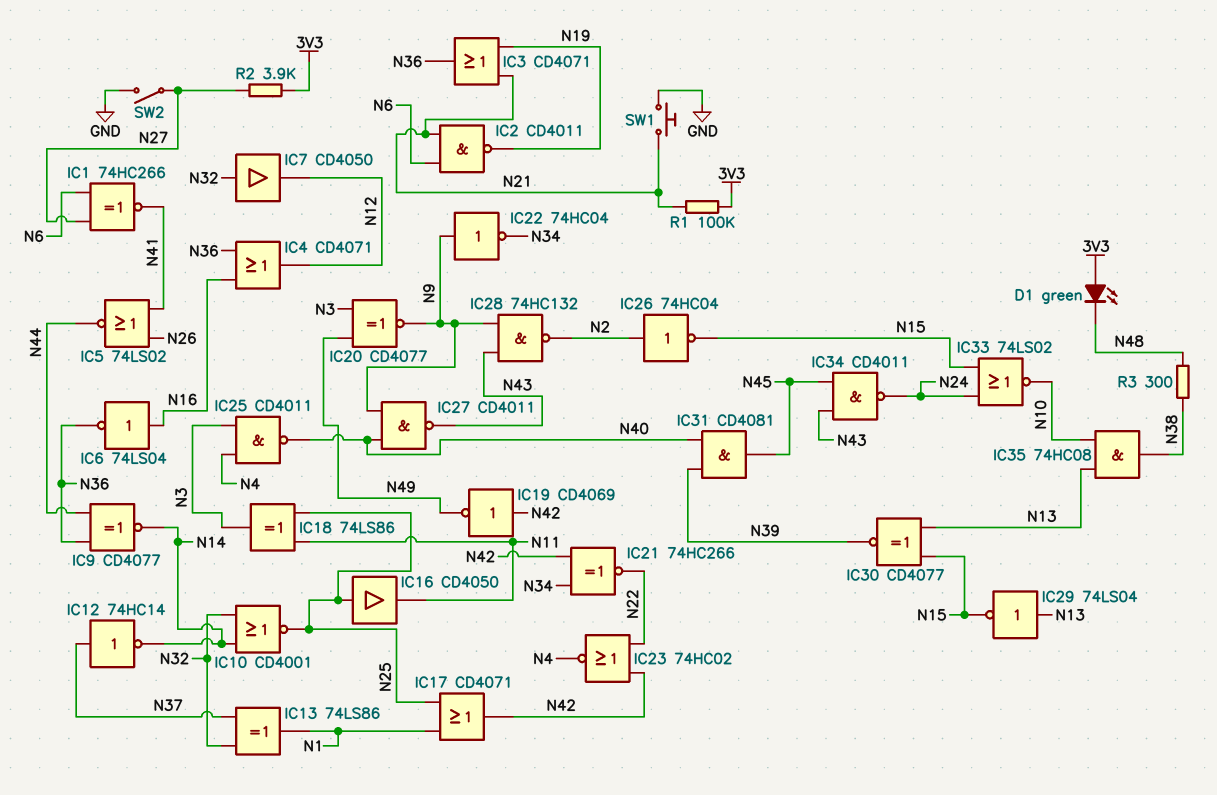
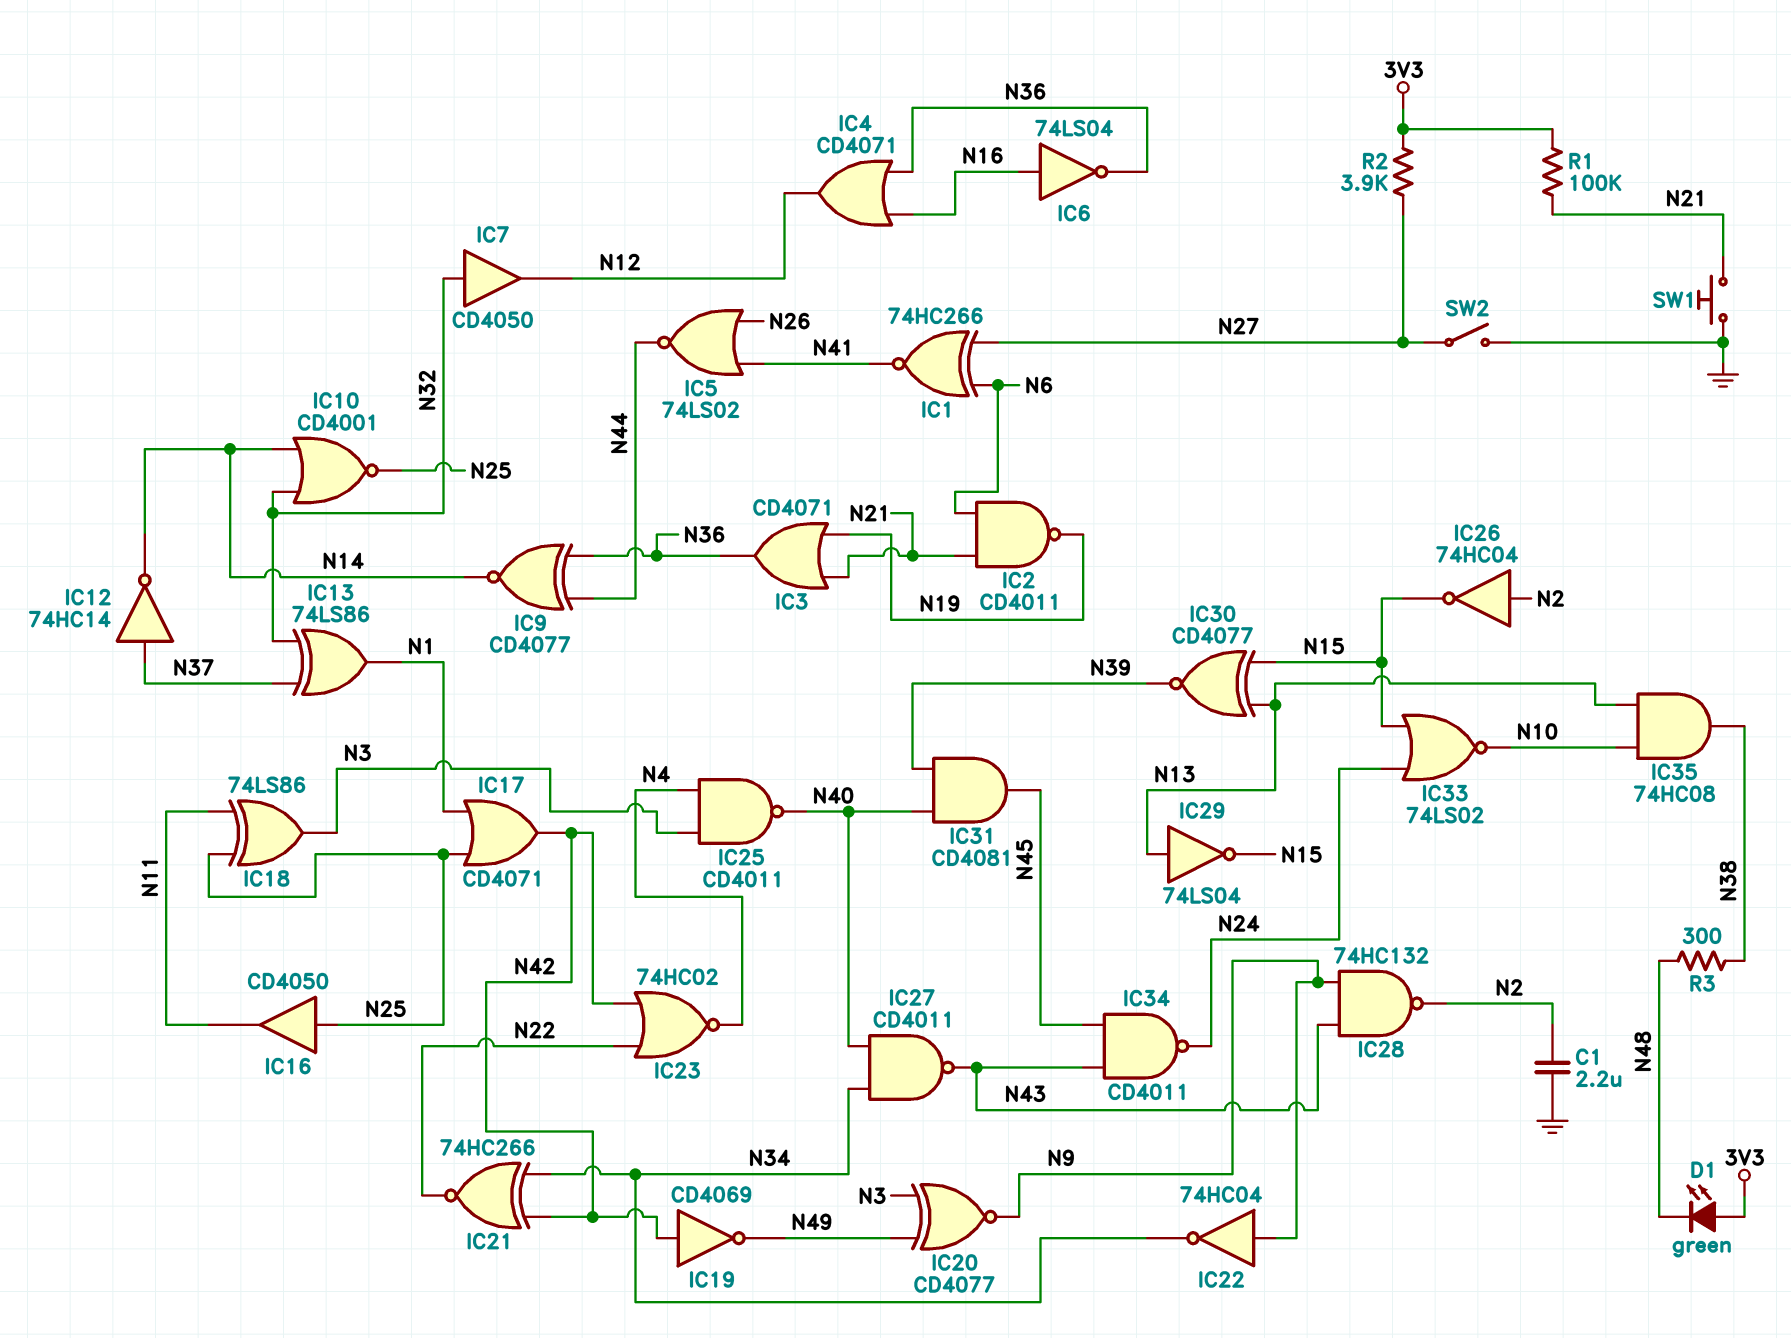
C1: none -> 2.2uF (GND, N2)
IC27: NAND CD4011 (in N9, in N40, out N43) -> NAND CD4011 (in N34, in N40, out N43)

